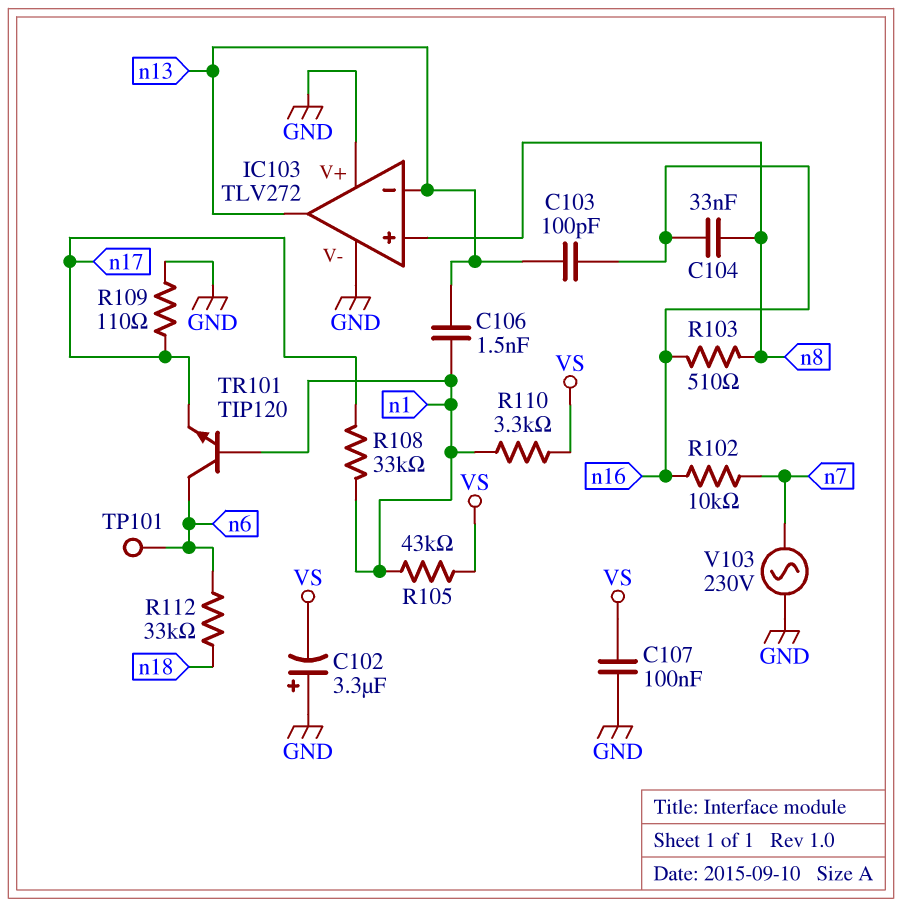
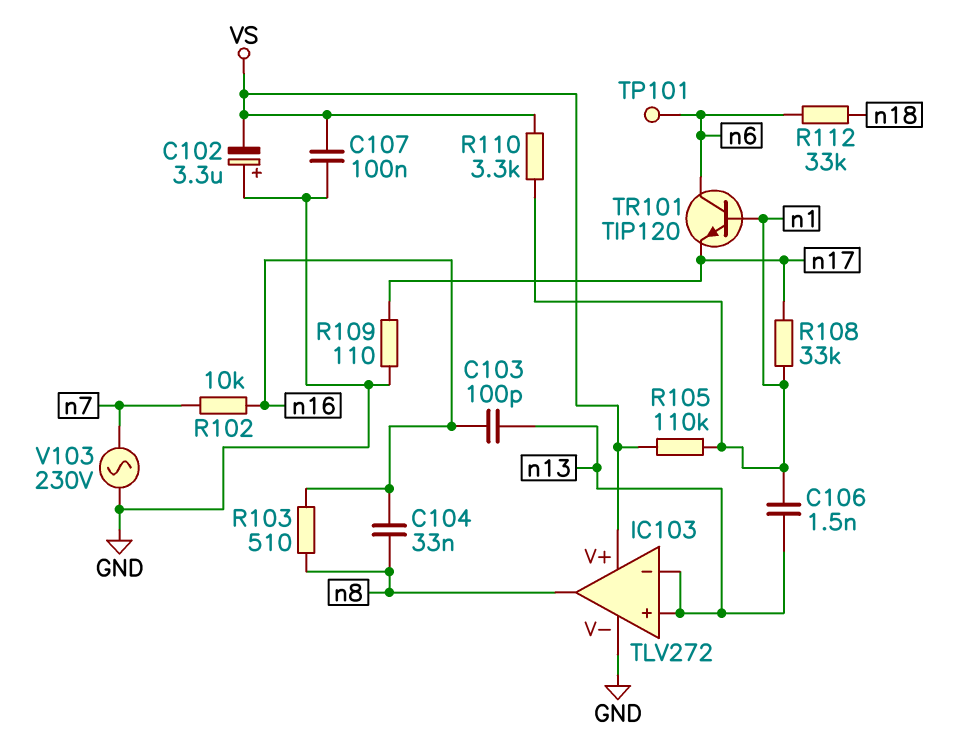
IC103 pin V+: GND -> VS
IC103 pin in+: n8 -> n13
IC103 pin out: n13 -> n8
R105: 43k (VS, n1) -> 110k (VS, n1)

